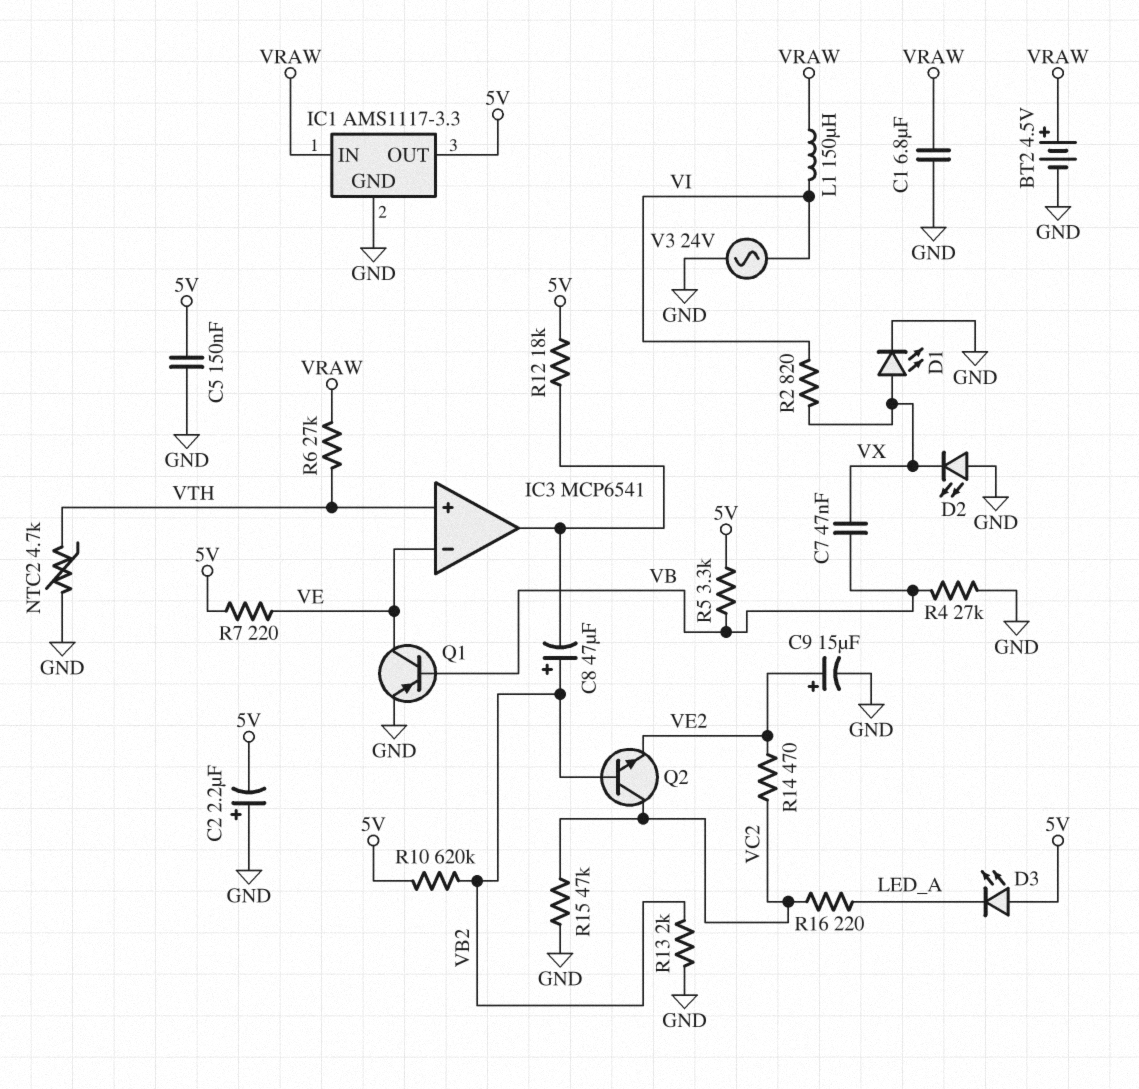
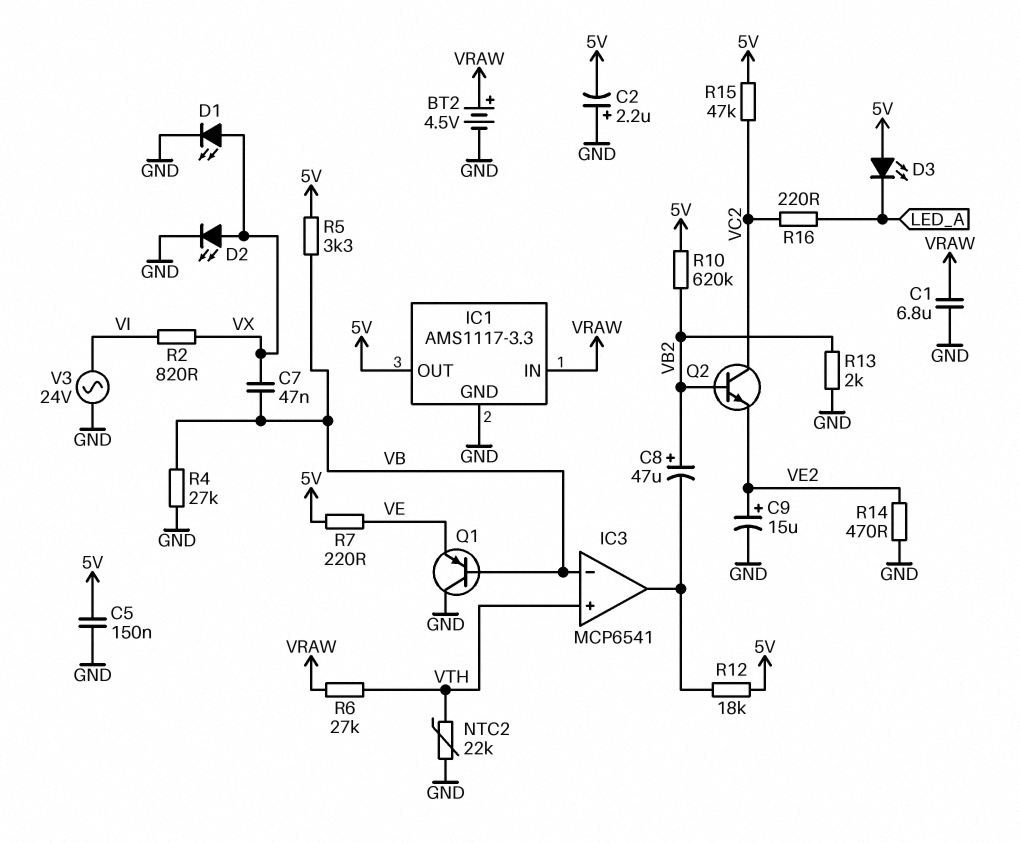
D2: LED (A GND, K VX) -> LED (A VX, K GND)
IC3 pin in-: VE -> VB
L1: 150uH (VI, VRAW) -> none
NTC2: 4.7k (GND, VTH) -> 22k (GND, VTH)
Q1: PNP (B VB, C VE, E GND) -> PNP (B VB, C GND, E VE)
R14: 470 (VC2, VE2) -> 470 (GND, VE2)
R15: 47k (GND, VC2) -> 47k (5V, VC2)

